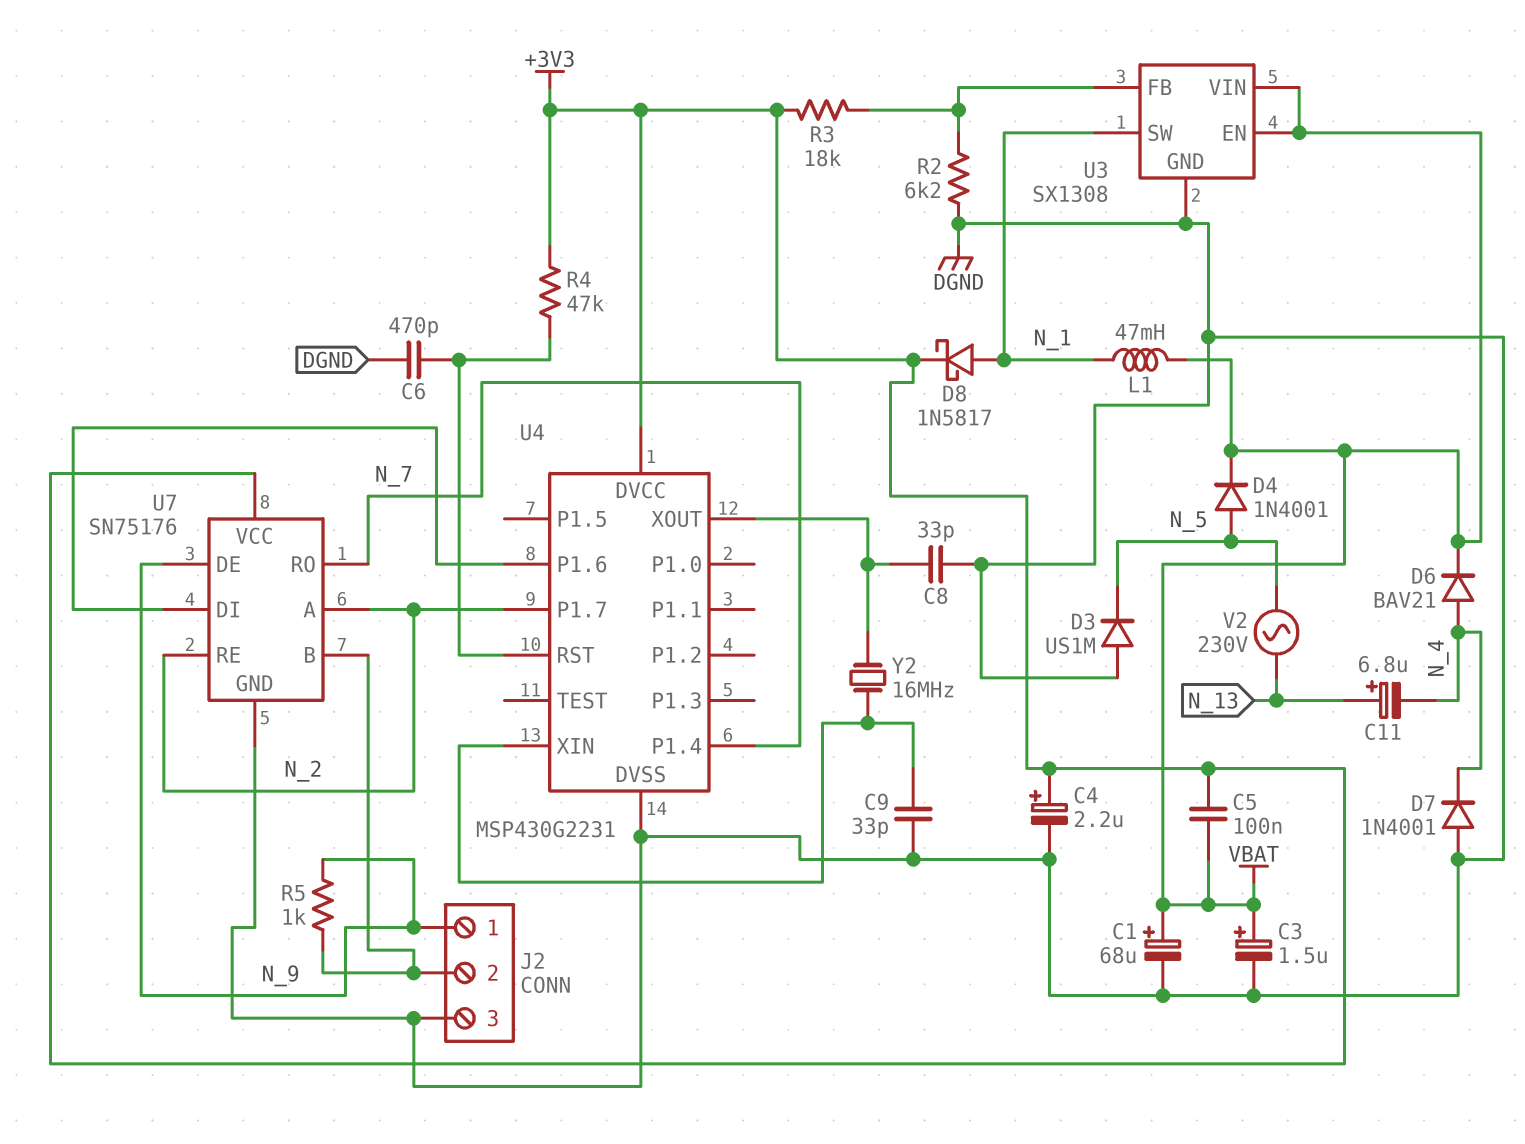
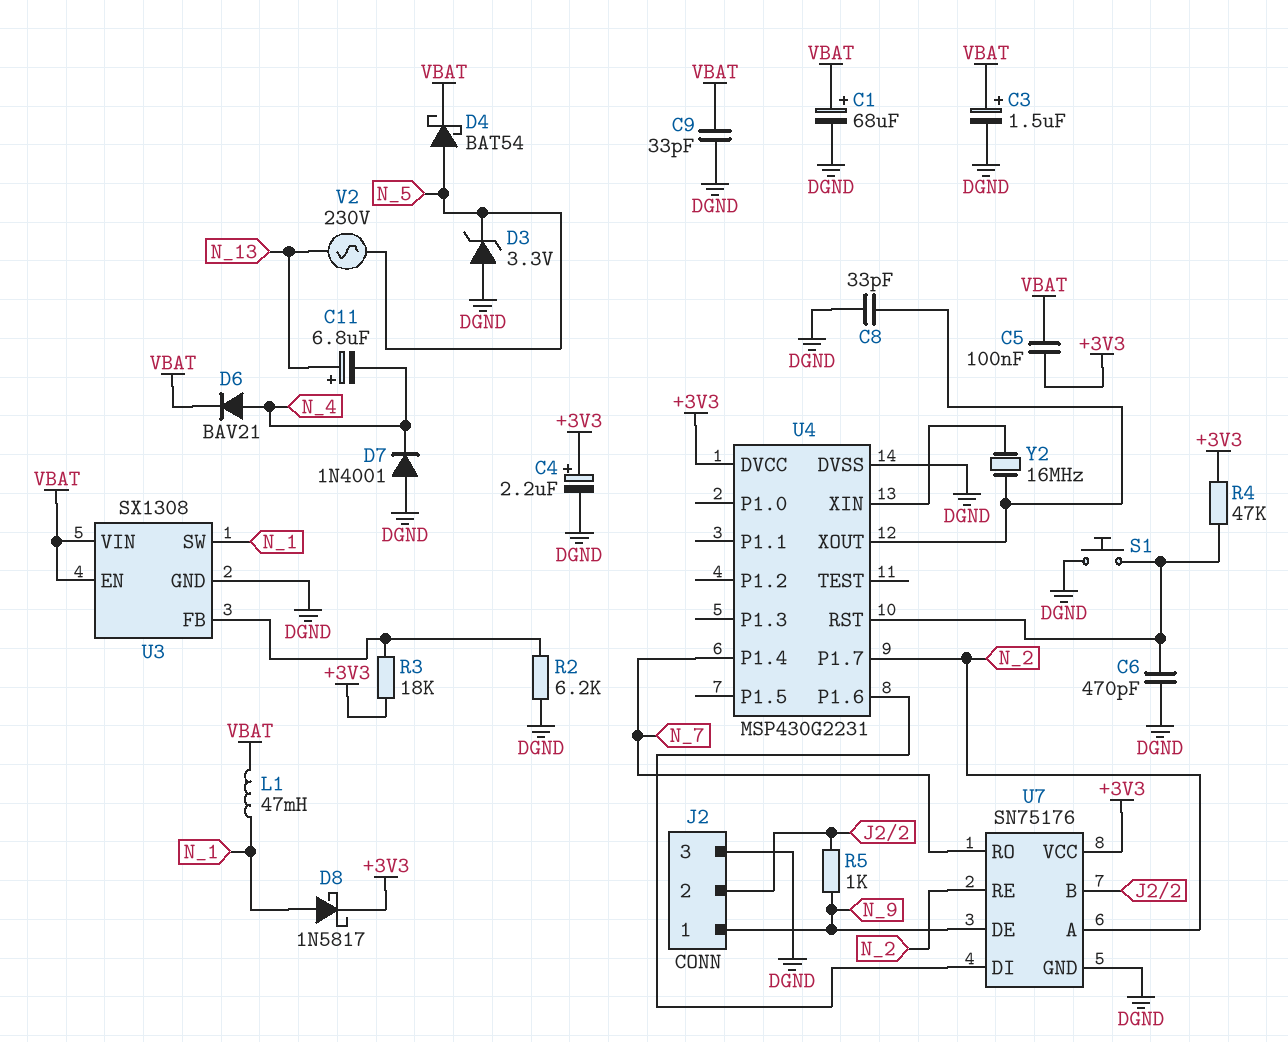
C9: 33pF (DGND, U4/XIN) -> 33pF (DGND, VBAT)
D3: diode US1M (A DGND, K N_5) -> zener 3.3V (A DGND, K N_5)
D4: diode 1N4001 (A N_5, K VBAT) -> schottky BAT54 (A N_5, K VBAT)
S1: none -> button (DGND, U4/RST)

